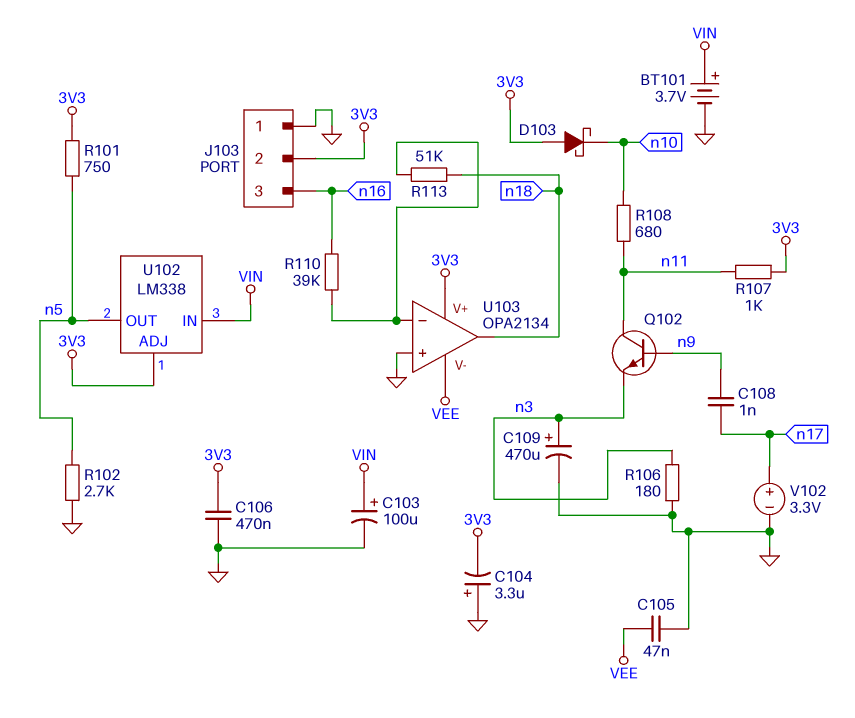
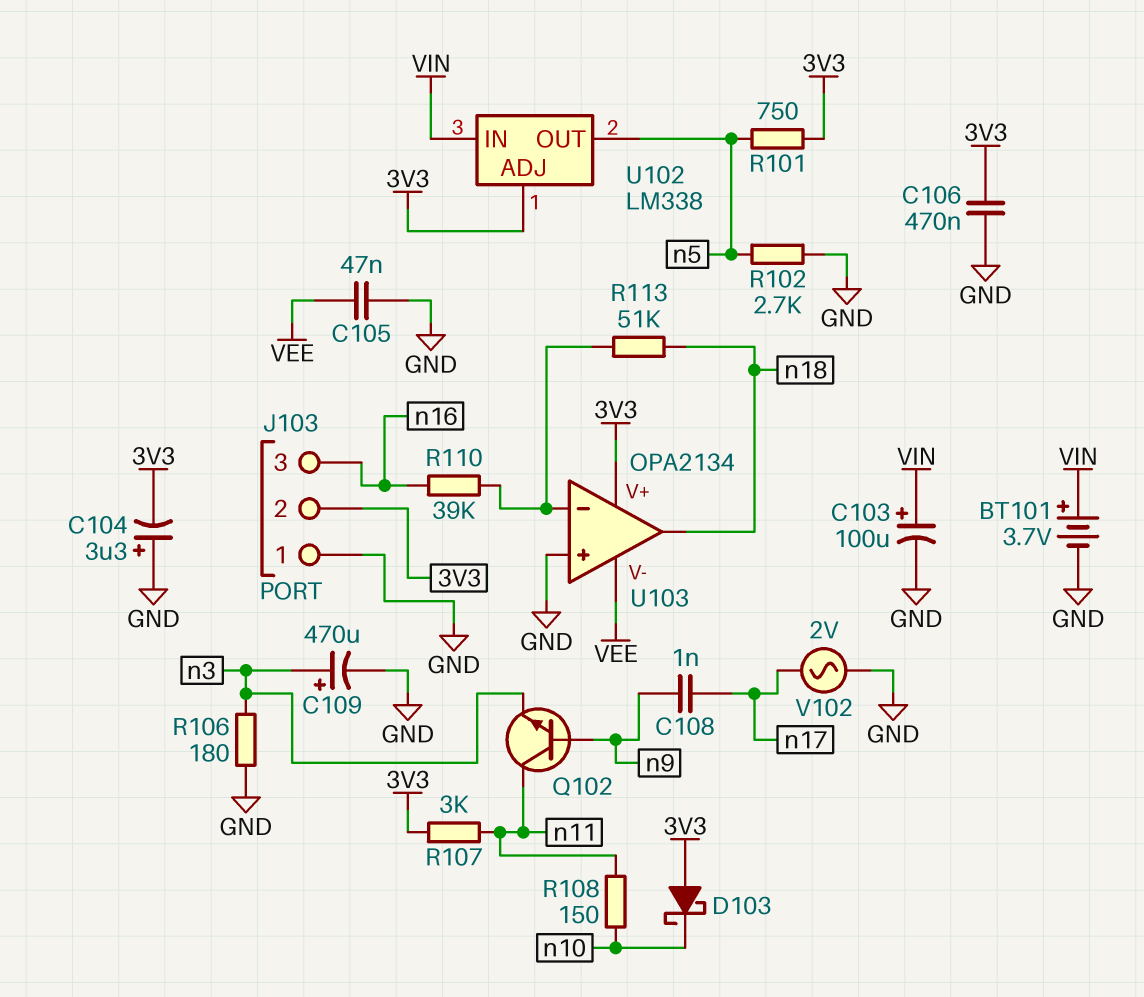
R107: 1k (3V3, n11) -> 3k (3V3, n11)
R108: 680 (n10, n11) -> 150 (n10, n11)
V102: 3.3V (plus n17, minus GND) -> AC 2V (GND, n17)

